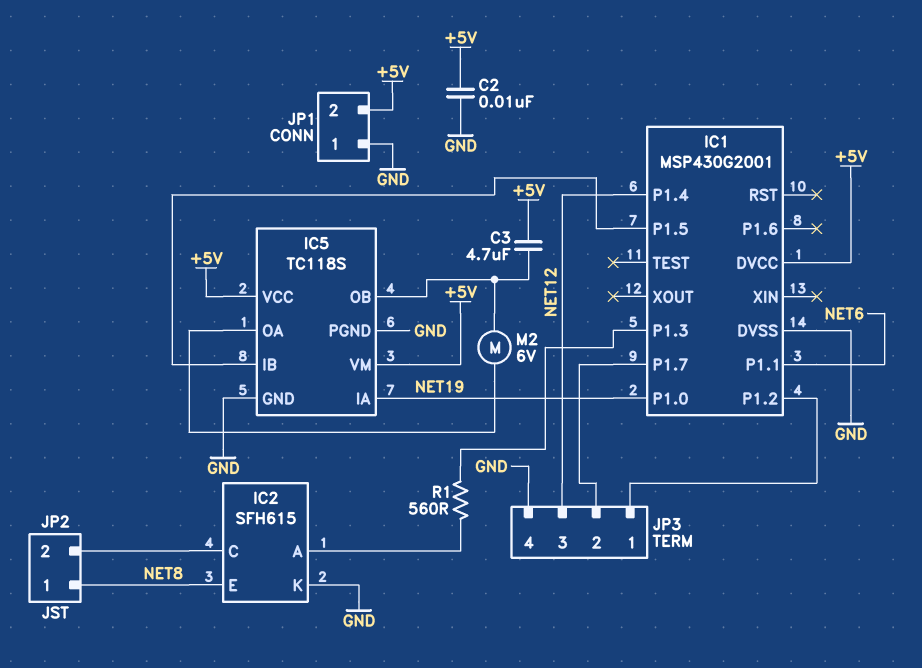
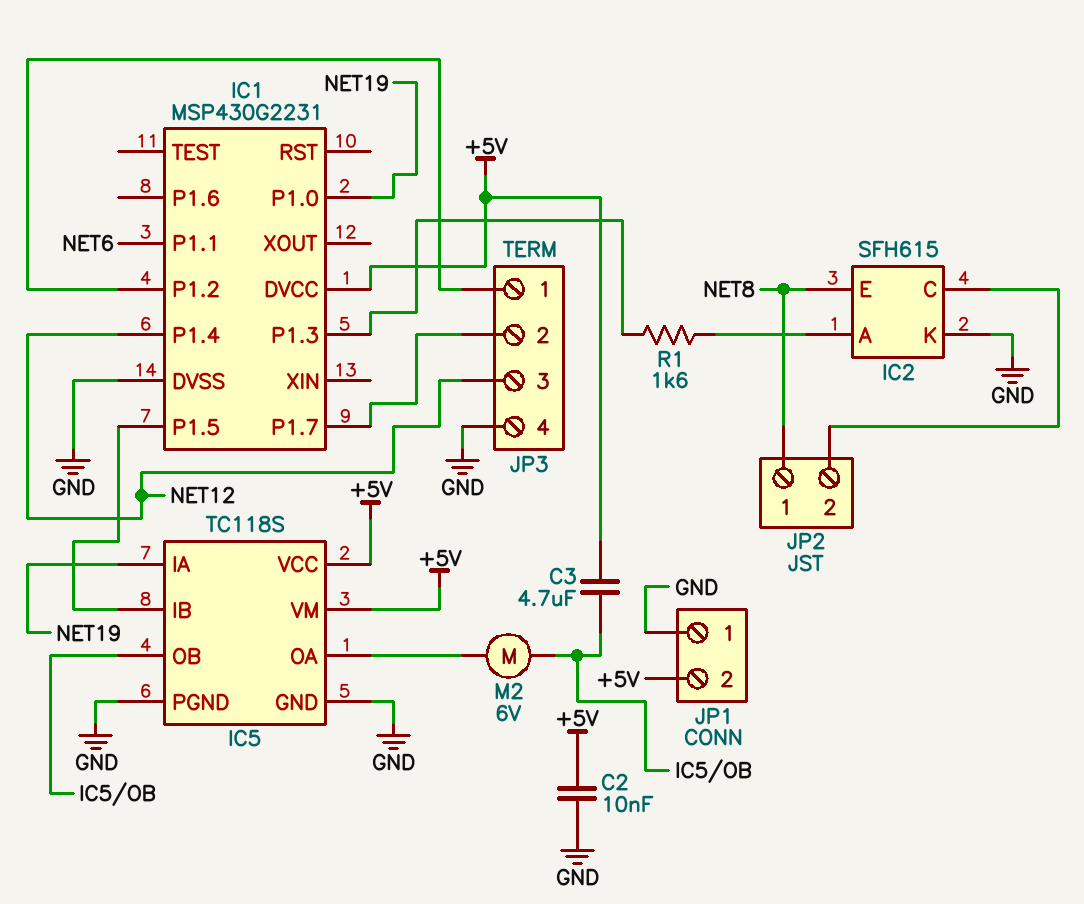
IC1: MSP430G2001 -> MSP430G2231
R1: 560 (IC1/P1.3, IC2/A) -> 1.6k (IC1/P1.3, IC2/A)

